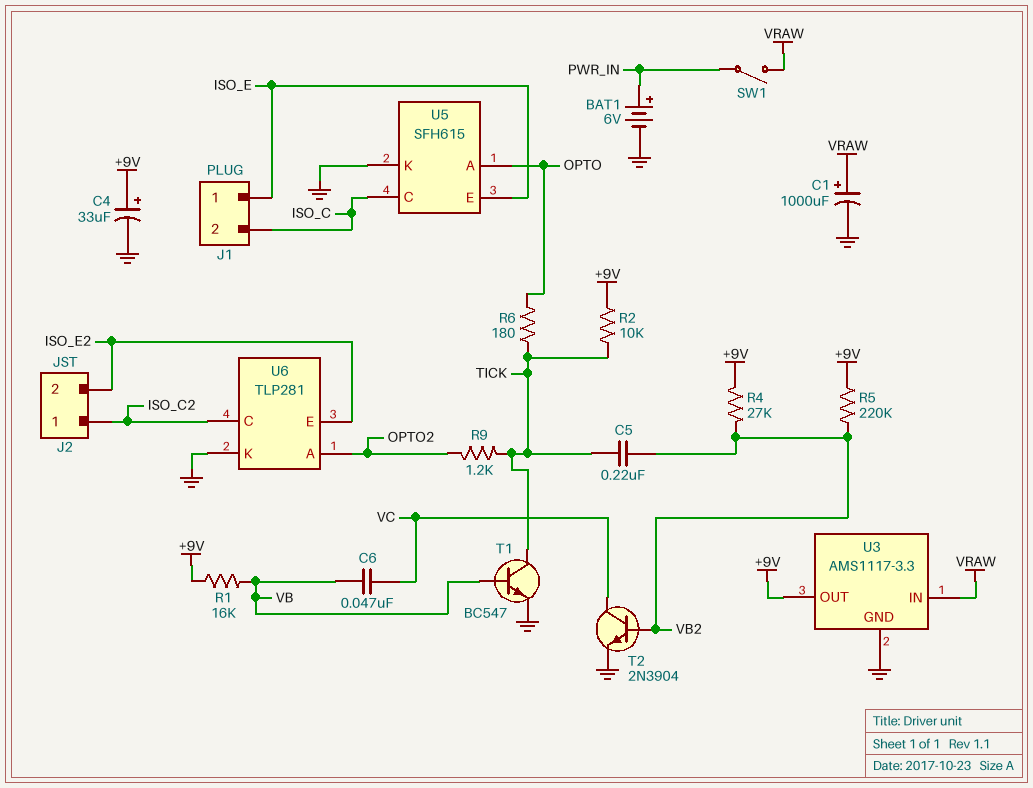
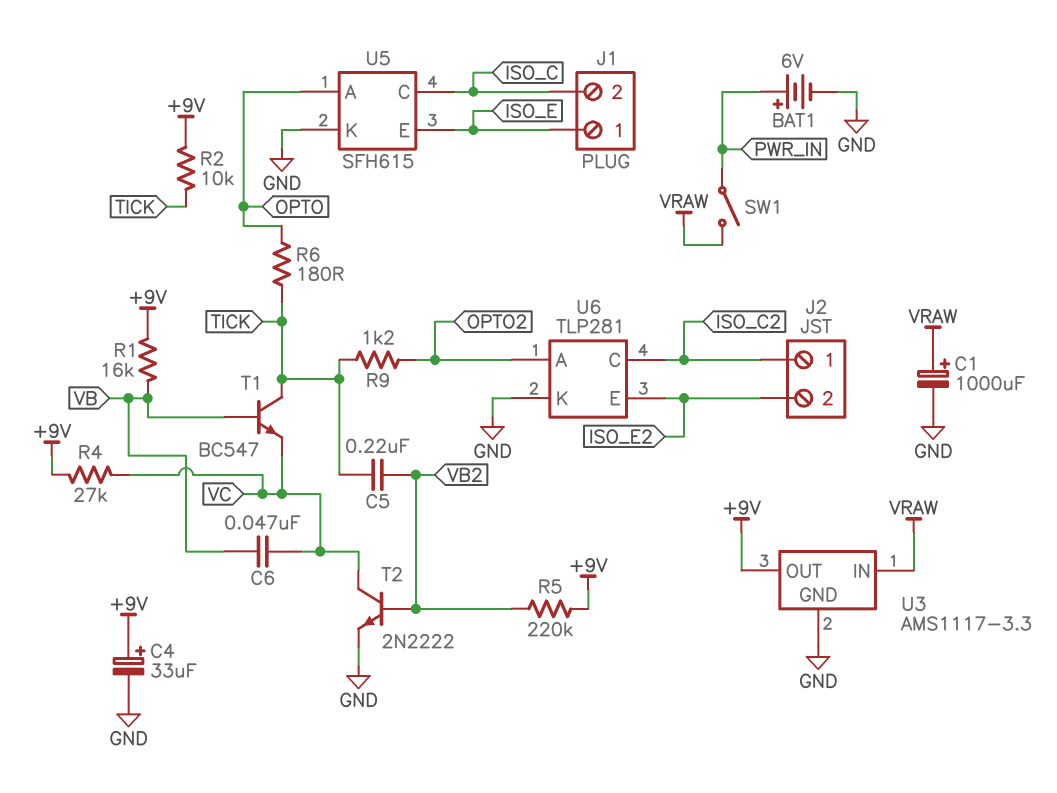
R4: 27k (+9V, VB2) -> 27k (+9V, VC)
T1: NPN BC547 (B VB, C TICK, E GND) -> NPN BC547 (B VB, C TICK, E VC)
T2: NPN 2N3904 (B VB2, C VC, E GND) -> NPN 2N2222 (B VB2, C VC, E GND)

